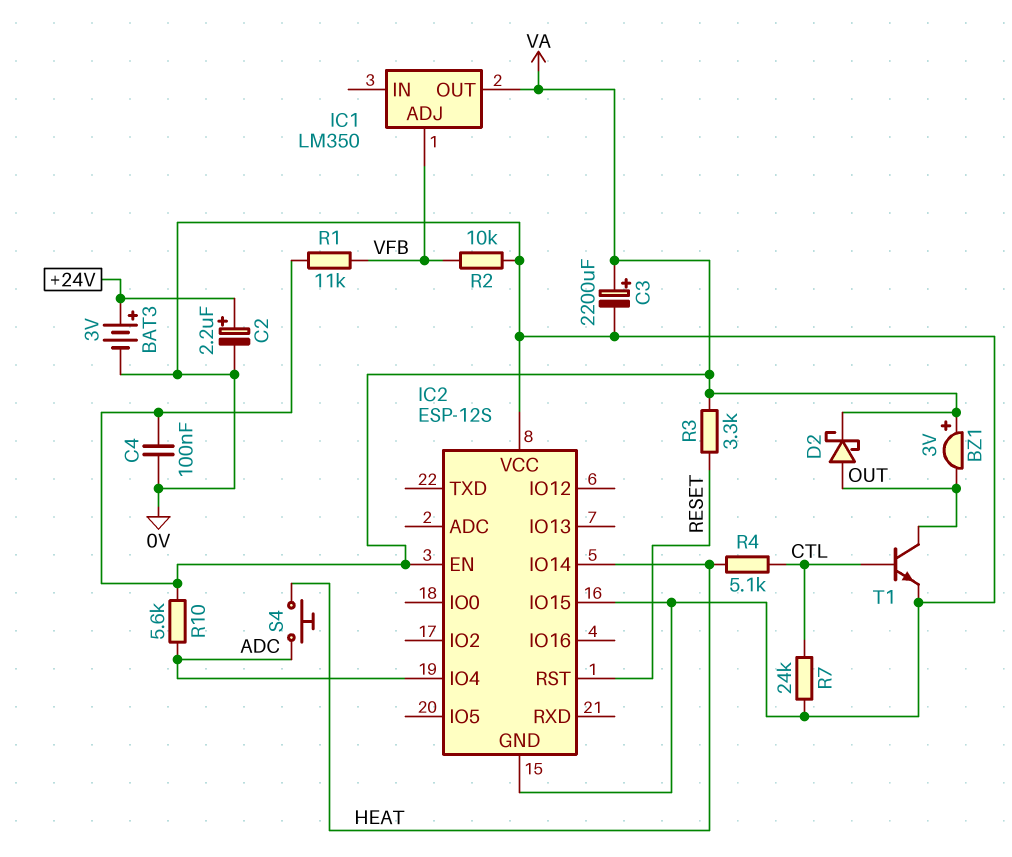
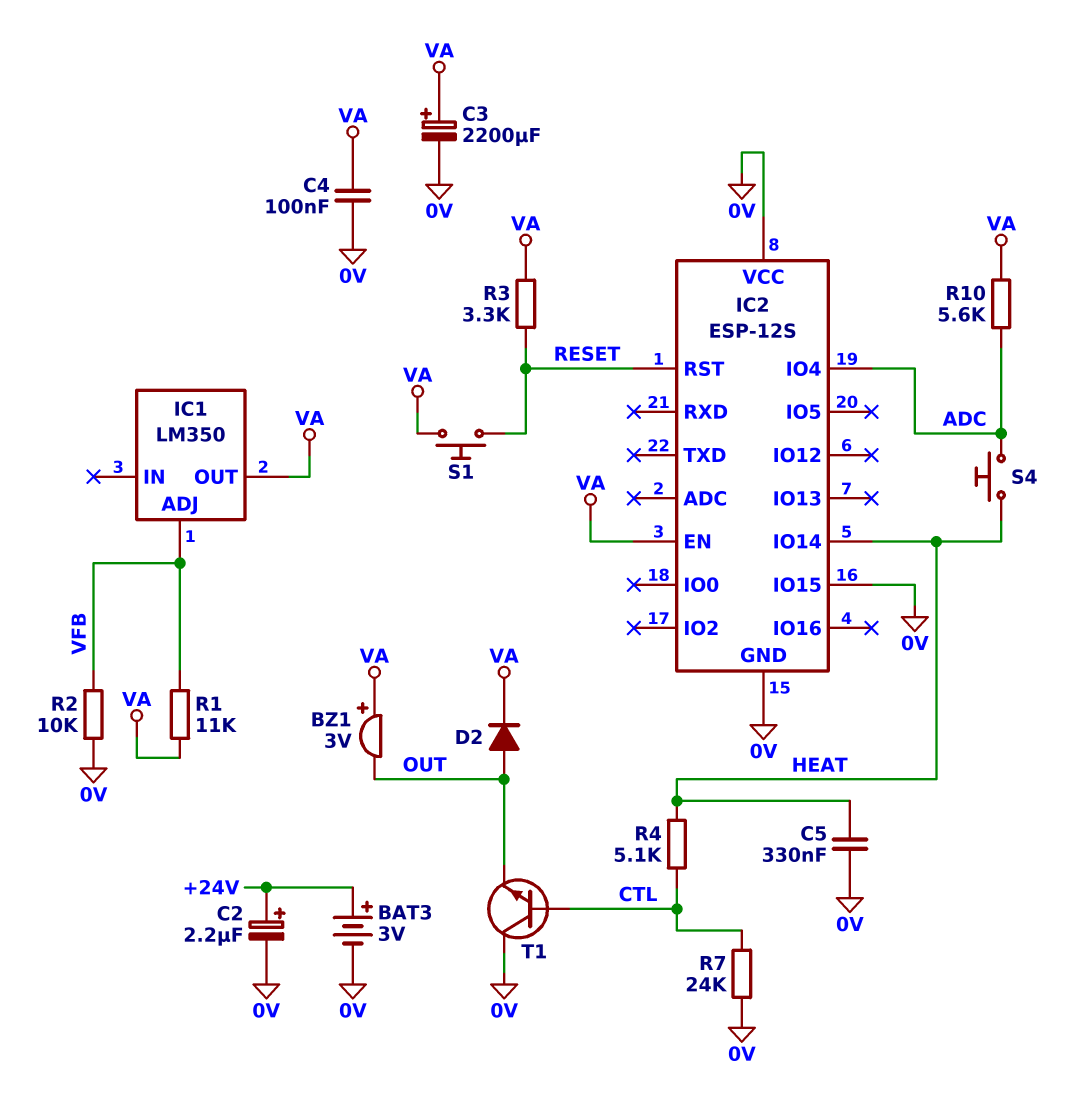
C5: none -> 330nF (0V, HEAT)
D2: schottky (A OUT, K VA) -> diode (A OUT, K VA)
S1: none -> button (RESET, VA)
T1: NPN (B CTL, C OUT, E 0V) -> NPN (B CTL, C 0V, E OUT)

